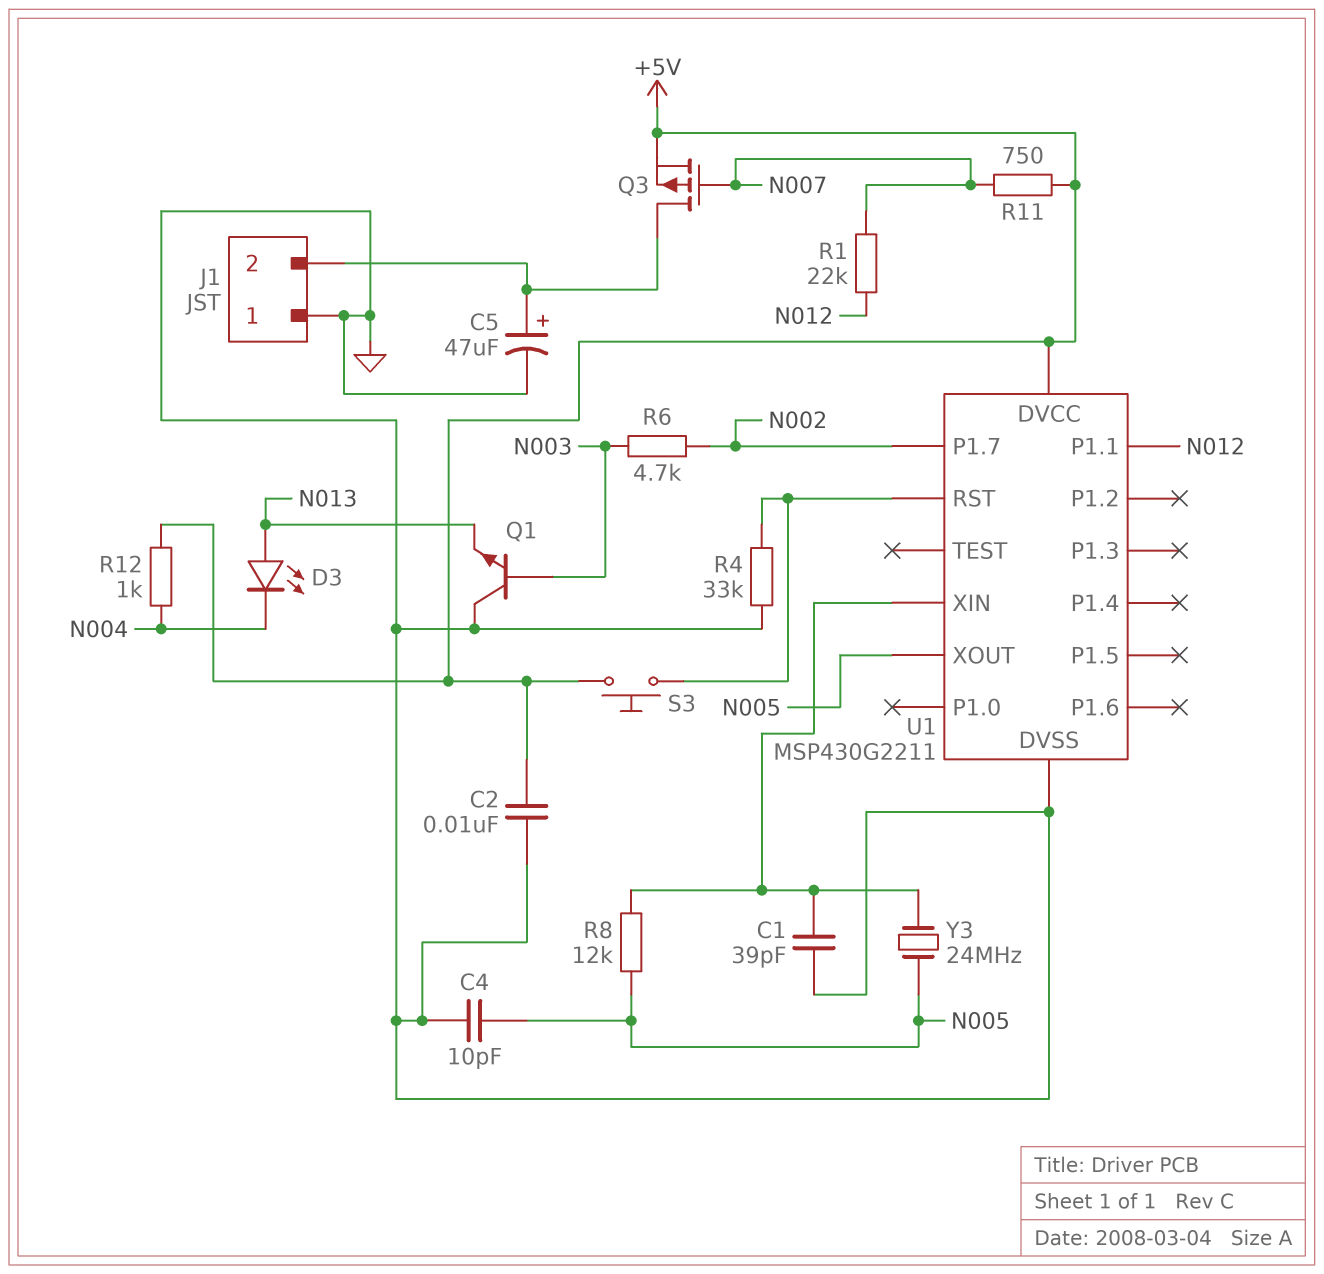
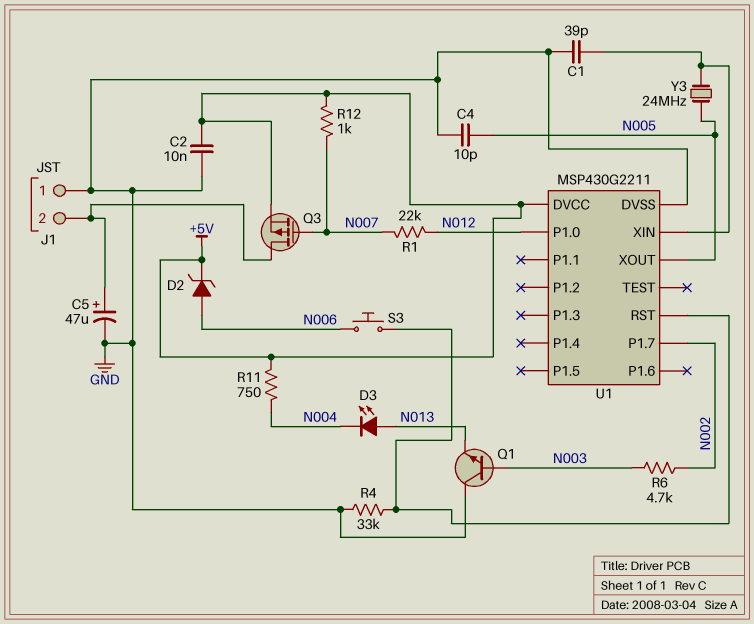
D2: none -> zener (A N006, K +5V)
R8: 12k (N005, U1/XIN) -> none
R11: 750 (+5V, N007) -> 750 (+5V, N004)
R12: 1k (+5V, N004) -> 1k (+5V, N007)
S3: button (+5V, U1/RST) -> button (N006, U1/RST)
U1 pin P1.0: none -> N012
U1 pin P1.1: N012 -> none

